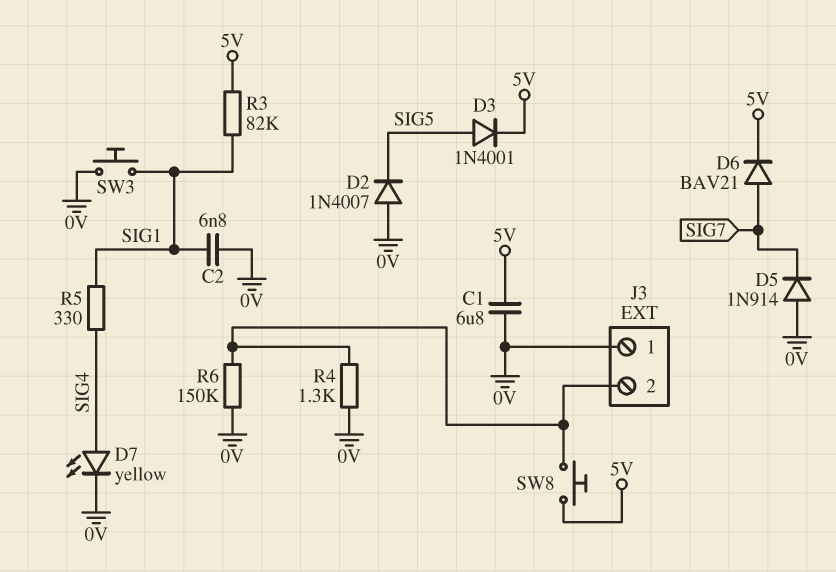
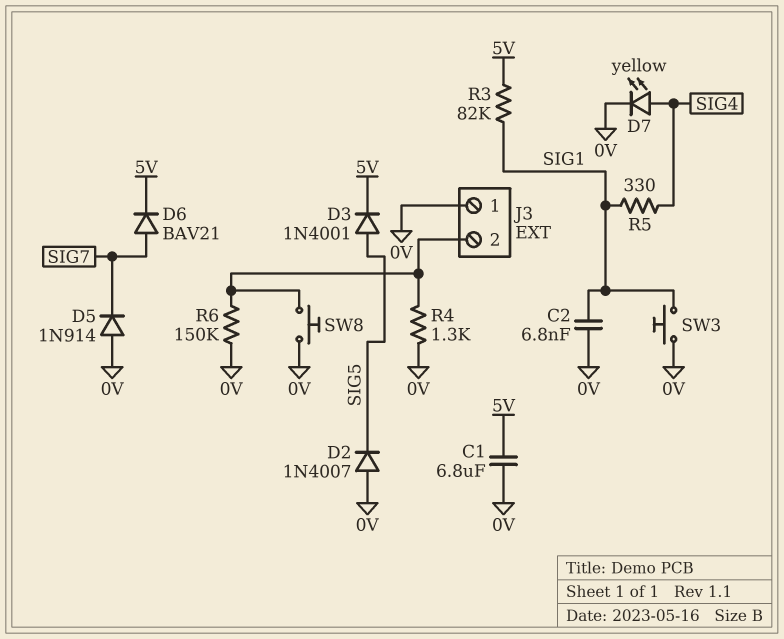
SW8: button (5V, J3/2) -> button (0V, J3/2)

